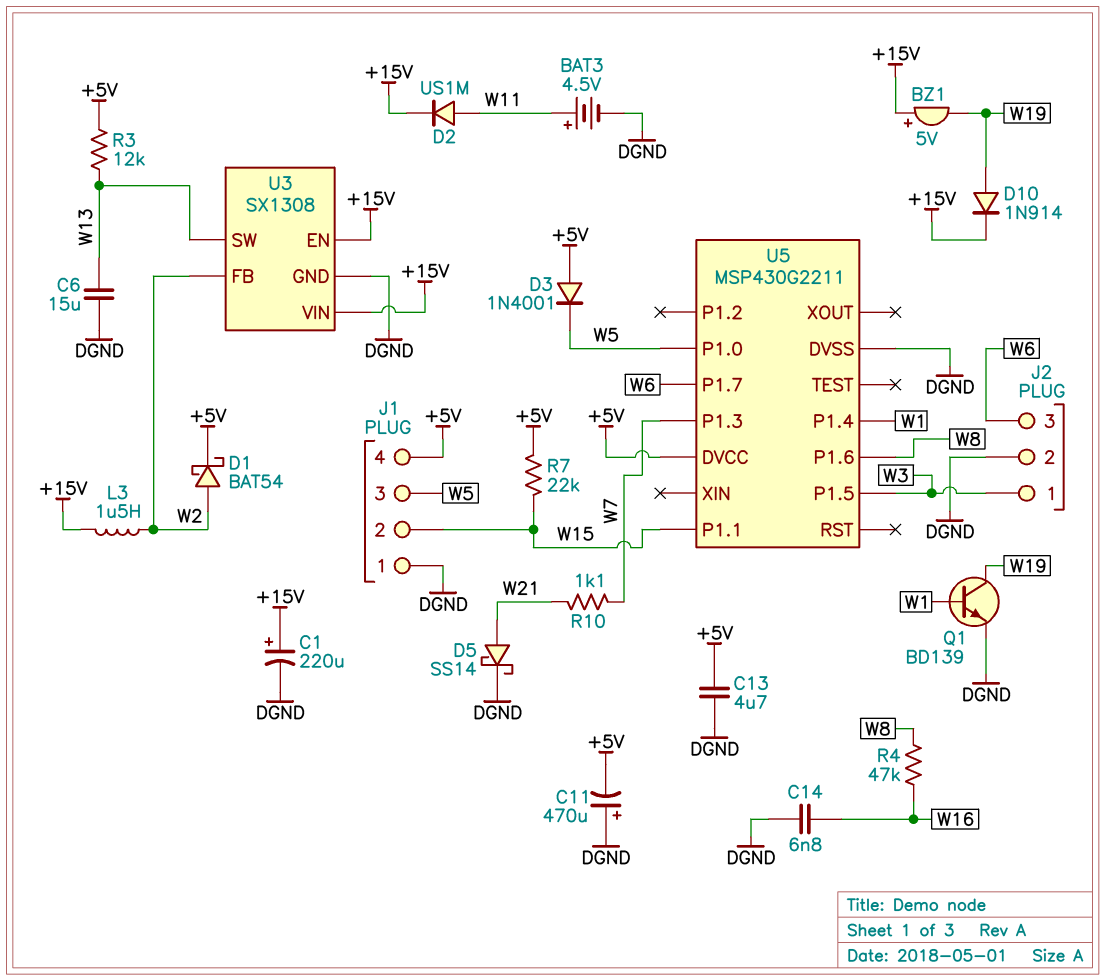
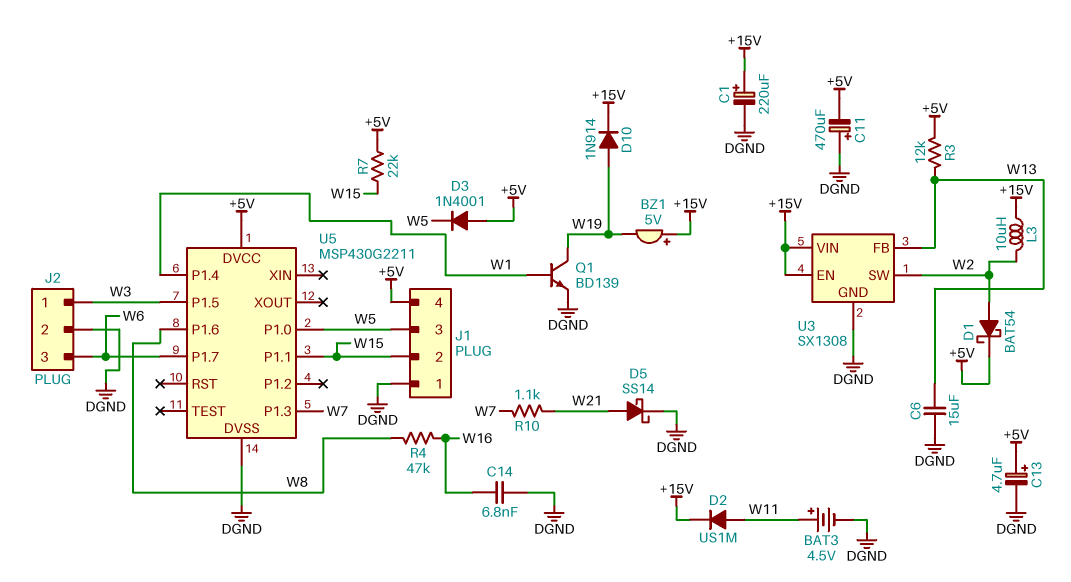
C13: 4.7uF (+5V, DGND) -> 4.7uF (plus +5V, minus DGND)
L3: 1.5uH (+15V, W2) -> 10uH (+15V, W2)
U3 pin FB: W2 -> W13
U3 pin SW: W13 -> W2

